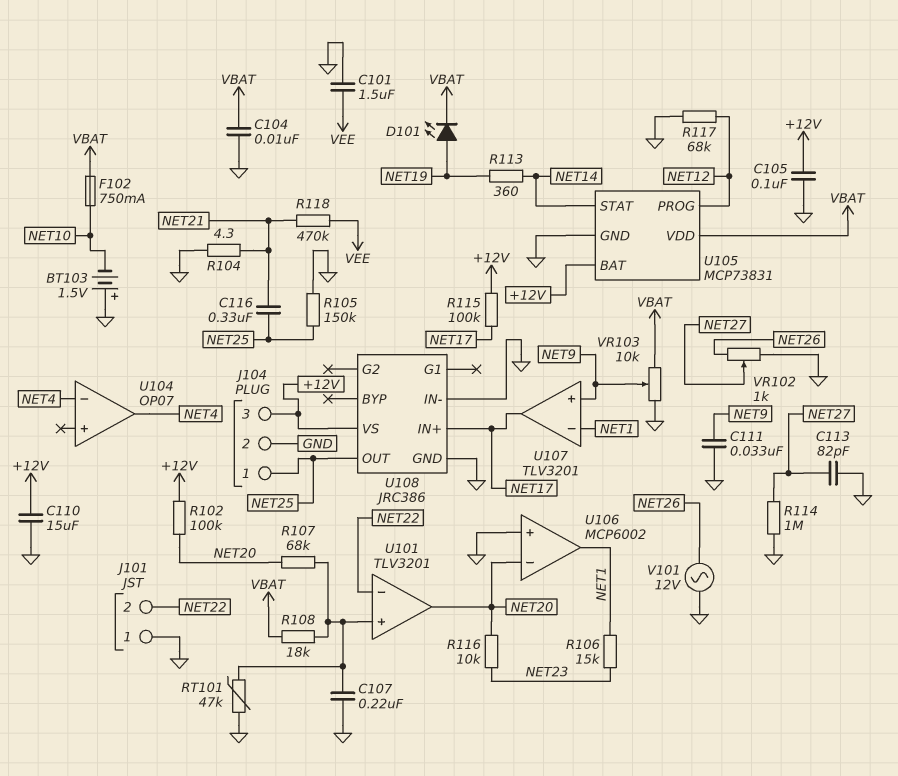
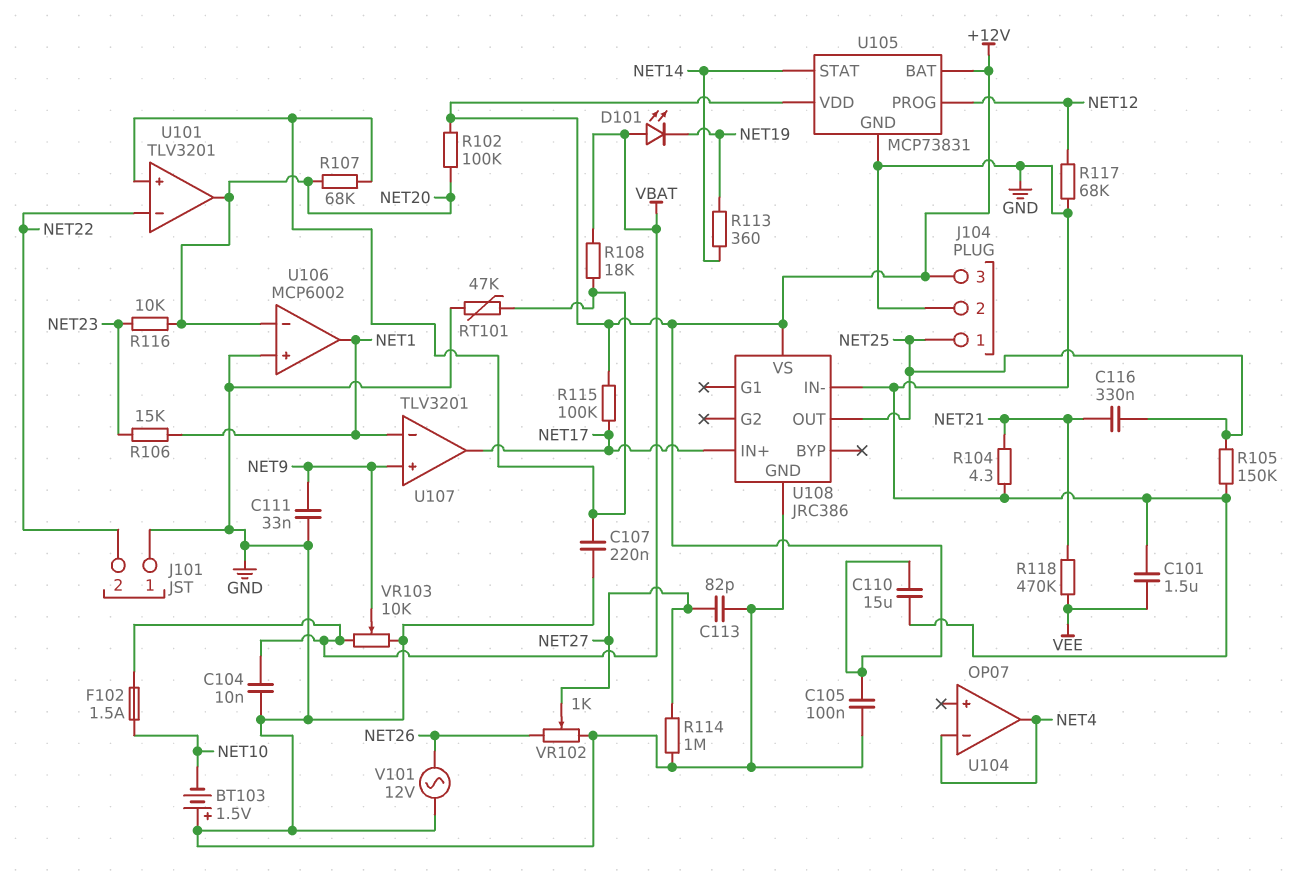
D101: LED (A NET19, K VBAT) -> LED (A VBAT, K NET19)
F102: 750mA (NET10, VBAT) -> 1.5A (NET10, VBAT)
U105 pin VDD: VBAT -> +12V

